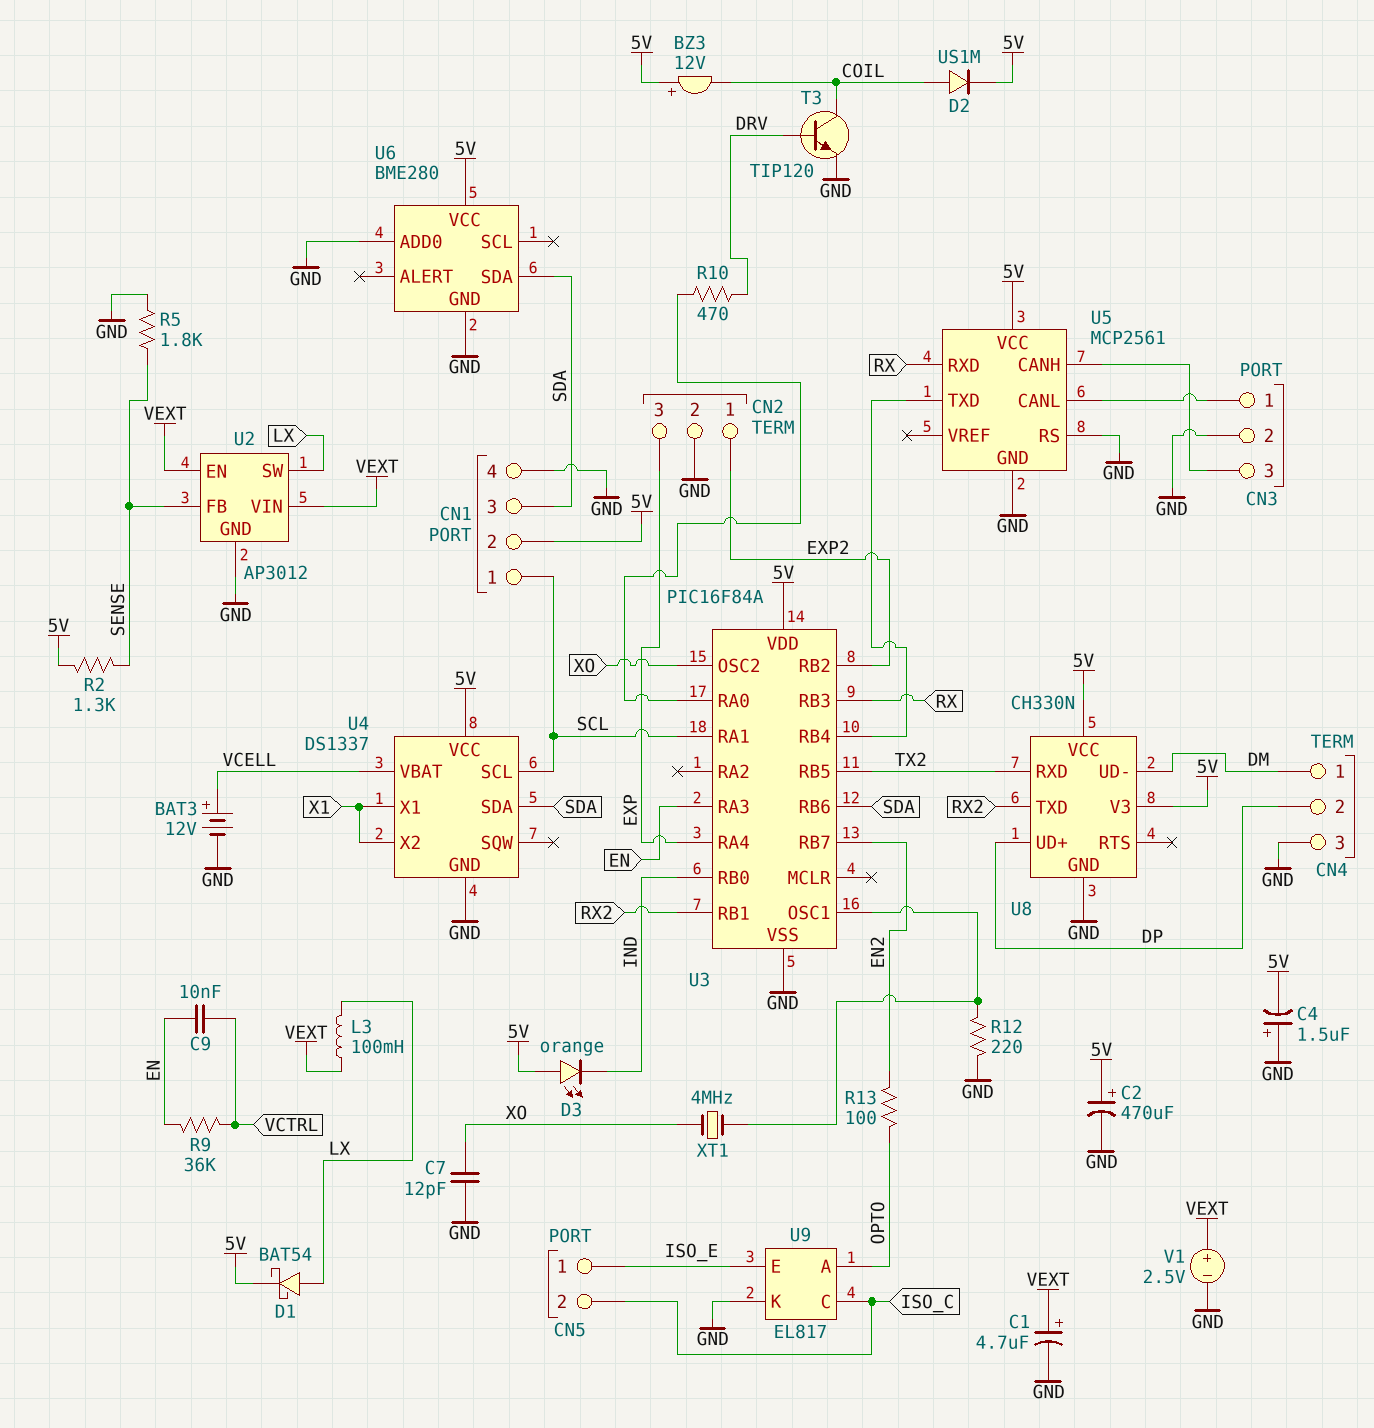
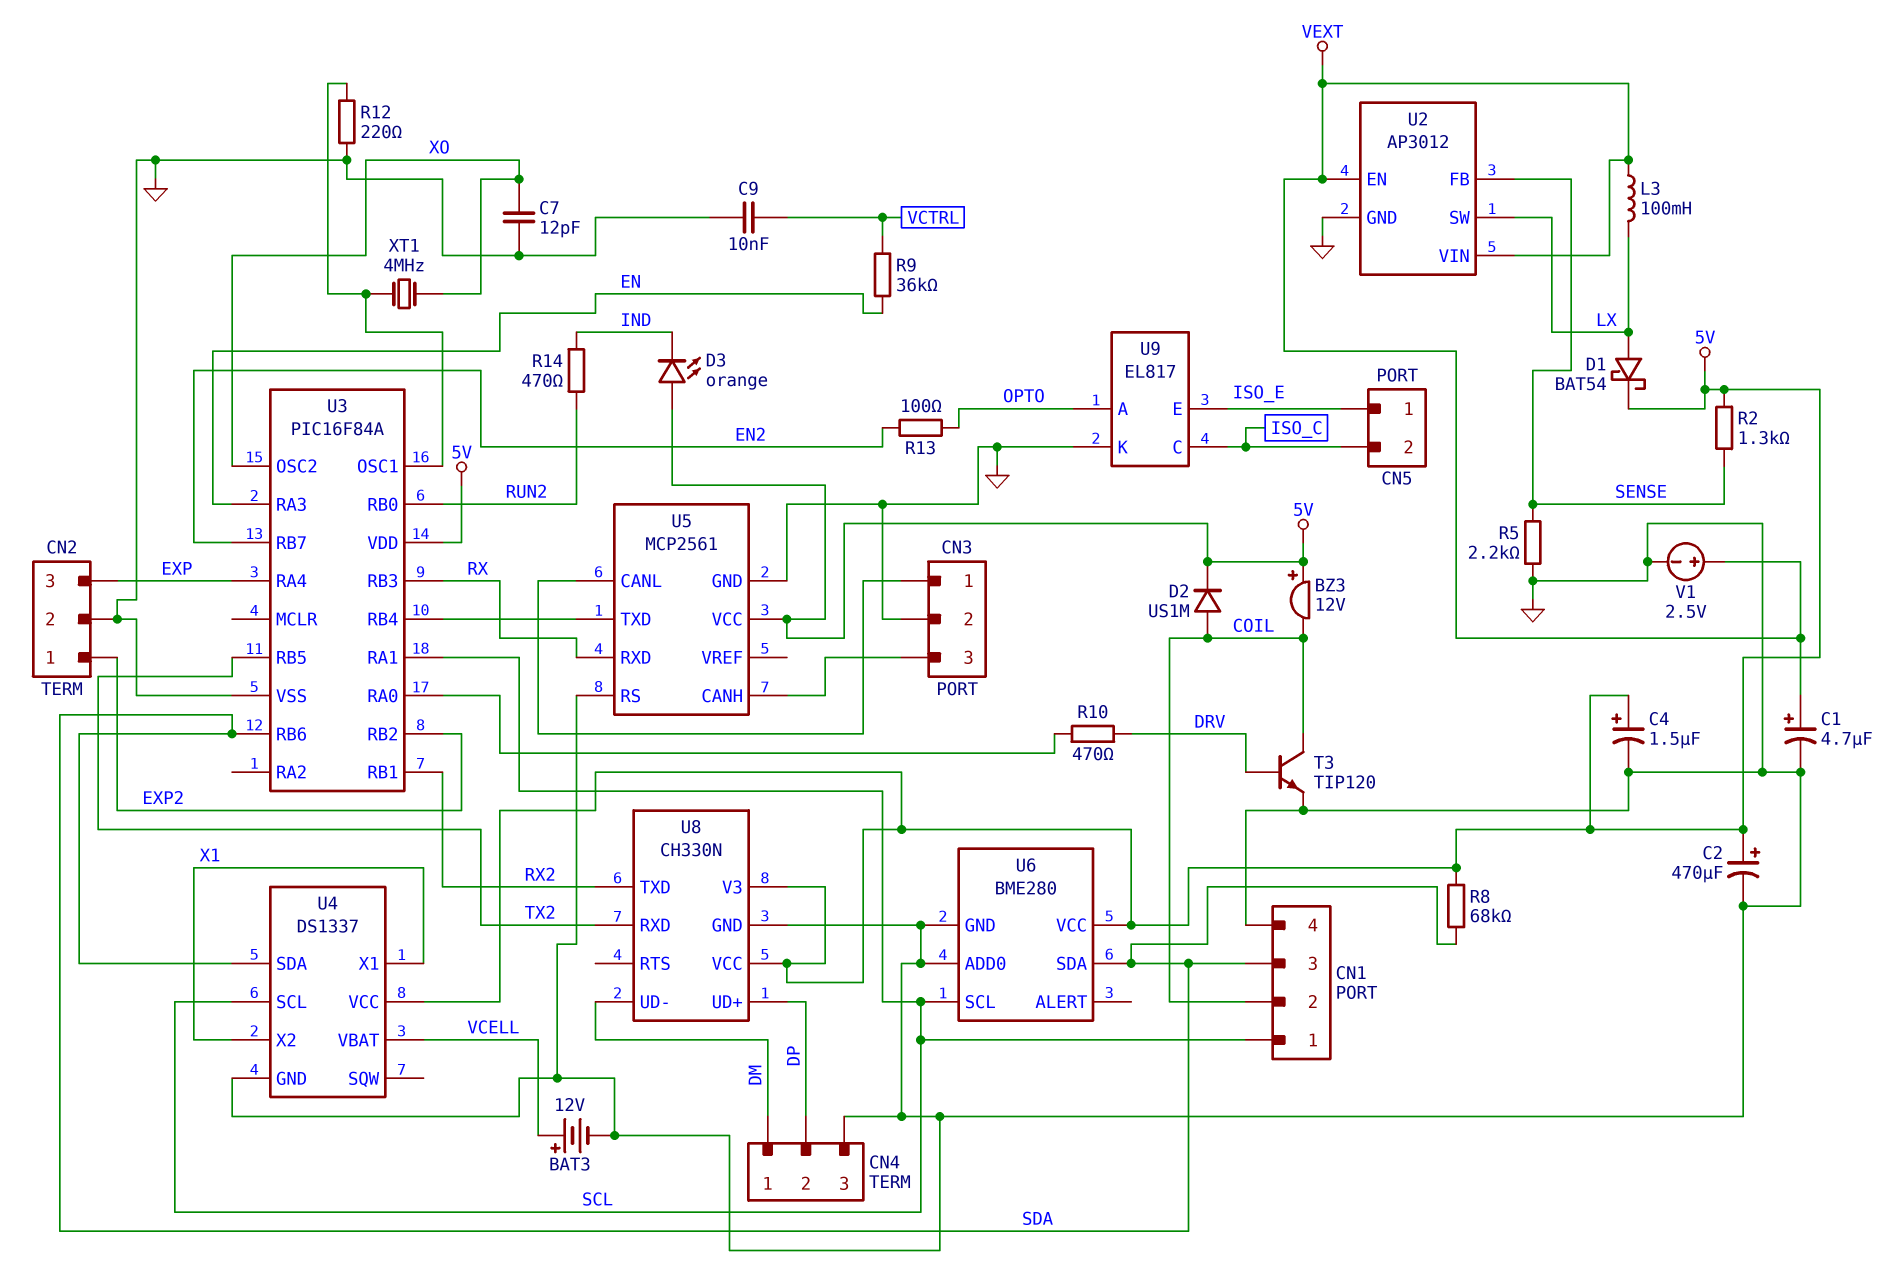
C4: 1.5uF (plus GND, minus 5V) -> 1.5uF (plus 5V, minus GND)
C9: 10nF (EN, VCTRL) -> 10nF (GND, VCTRL)
CN1 pin 2: 5V -> COIL
R5: 1.8k (GND, SENSE) -> 2.2k (GND, SENSE)
R8: none -> 68k (5V, SDA)
R14: none -> 470 (IND, RUN2)
U3 pin RB0: IND -> RUN2
U6 pin SCL: none -> SCL

